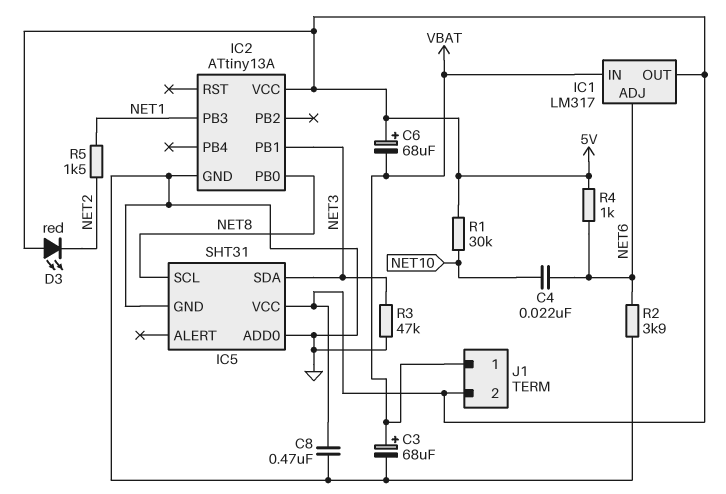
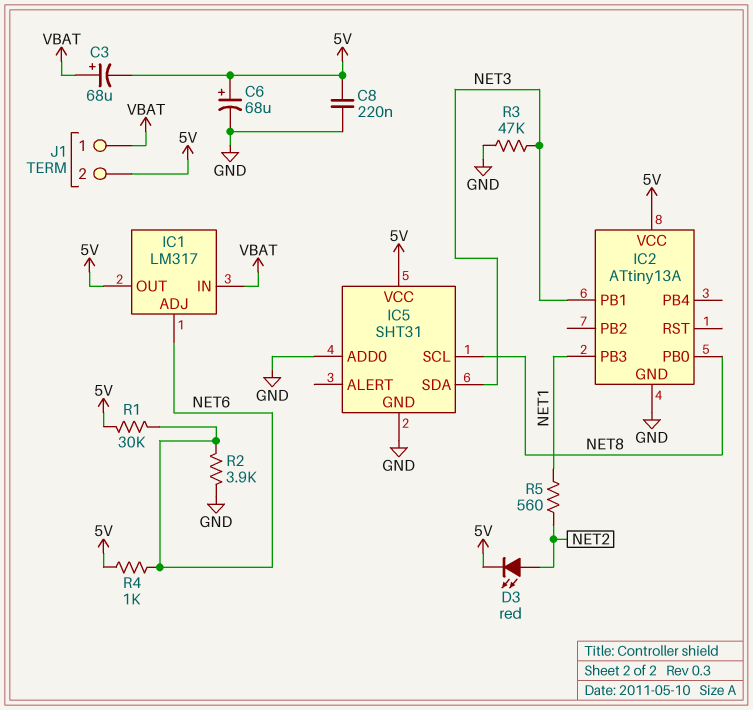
C3: 68uF (plus VBAT, minus GND) -> 68uF (plus VBAT, minus 5V)
C4: 22nF (NET6, NET10) -> none
C6: 68uF (plus 5V, minus VBAT) -> 68uF (plus 5V, minus GND)
C8: 470nF (5V, GND) -> 220nF (5V, GND)
D3: LED red (A 5V, K NET2) -> LED red (A NET2, K 5V)
R1: 30k (5V, NET10) -> 30k (5V, NET6)
R5: 1.5k (NET1, NET2) -> 560 (NET1, NET2)

